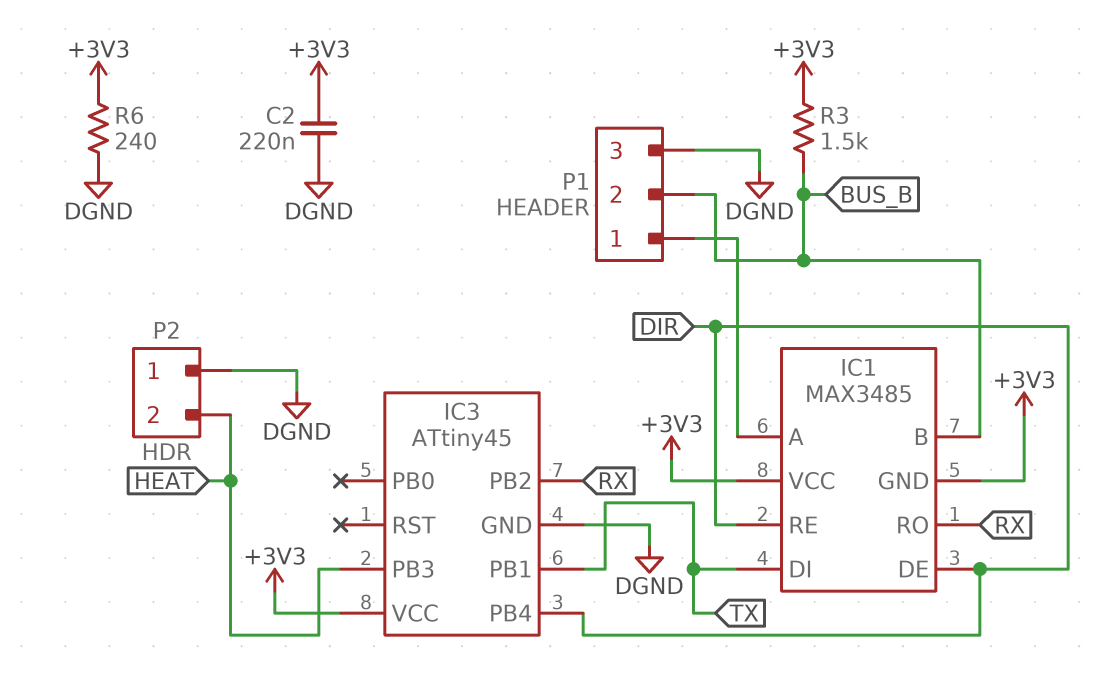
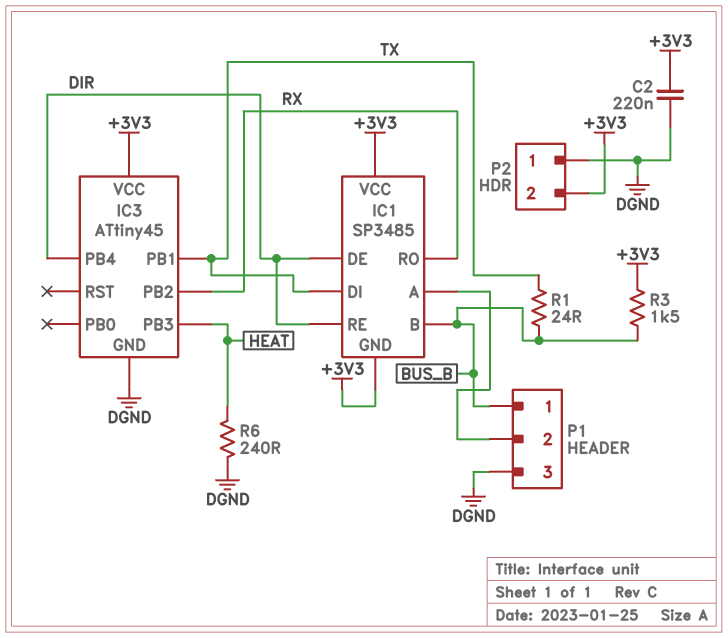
IC1: MAX3485 -> SP3485
P1 pin 1: IC1/A -> BUS_B
P1 pin 2: BUS_B -> IC1/A
P2 pin 2: HEAT -> +3V3
R1: none -> 24 (BUS_B, TX)
R6: 240 (+3V3, DGND) -> 240 (DGND, HEAT)

